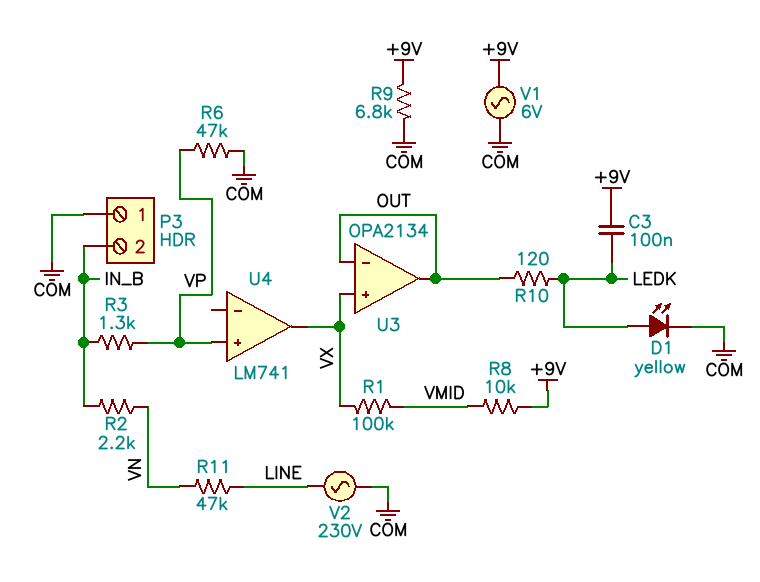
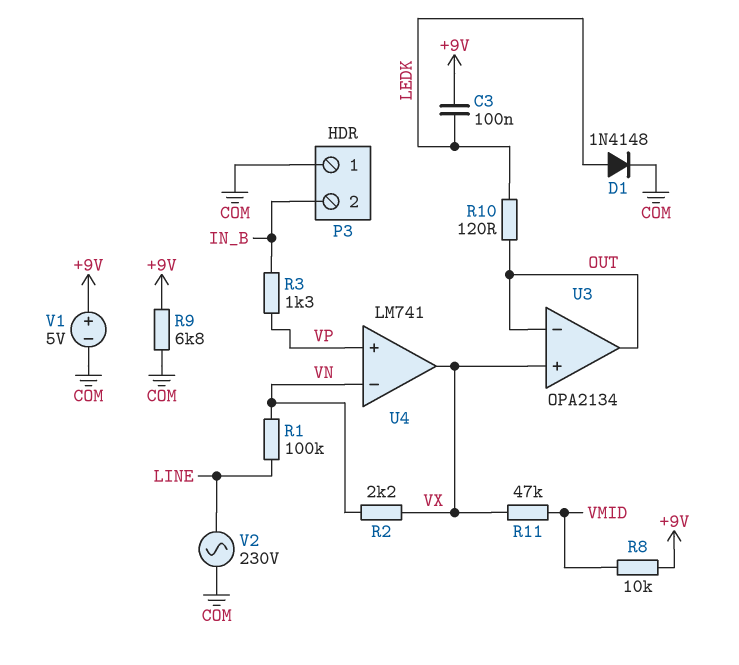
D1: LED yellow (A LEDK, K COM) -> diode 1N4148 (A LEDK, K COM)
R1: 100k (VMID, VX) -> 100k (LINE, VN)
R2: 2.2k (IN_B, VN) -> 2.2k (VN, VX)
R6: 47k (COM, VP) -> none
R11: 47k (LINE, VN) -> 47k (VMID, VX)
U4 pin in-: none -> VN
V1: AC 6V (+9V, COM) -> 5V (plus +9V, minus COM)

